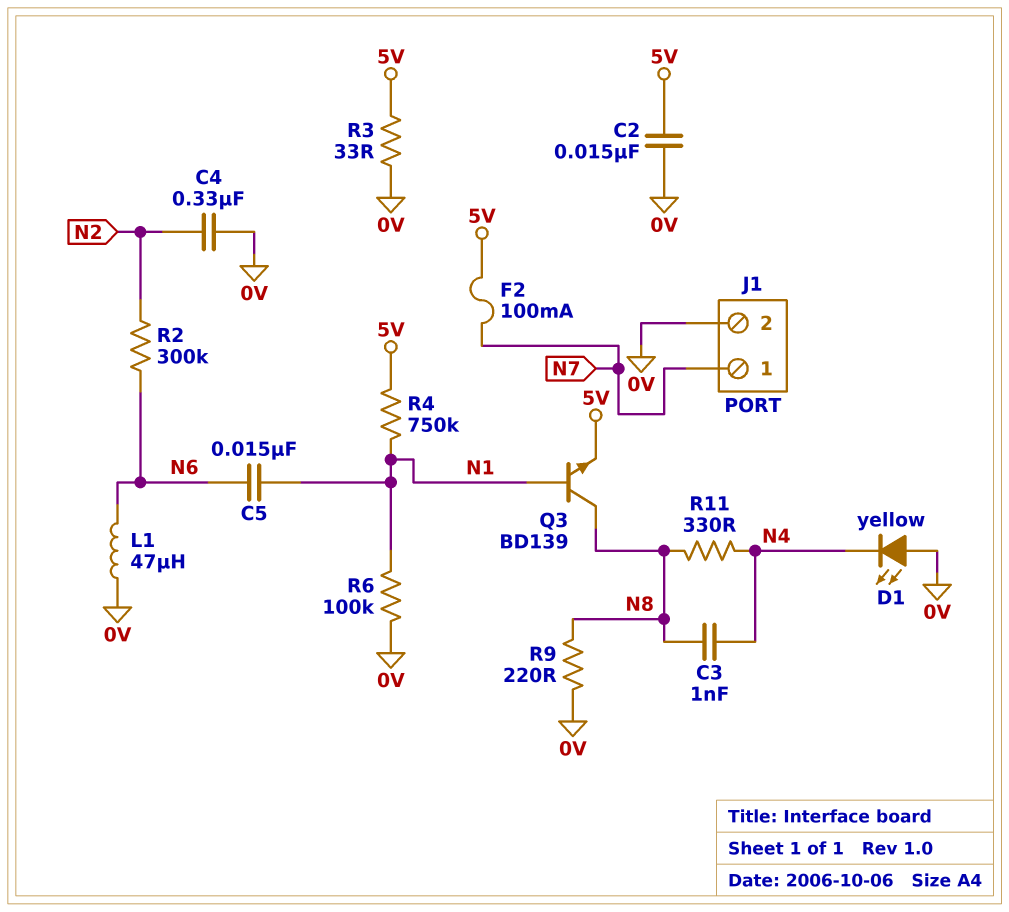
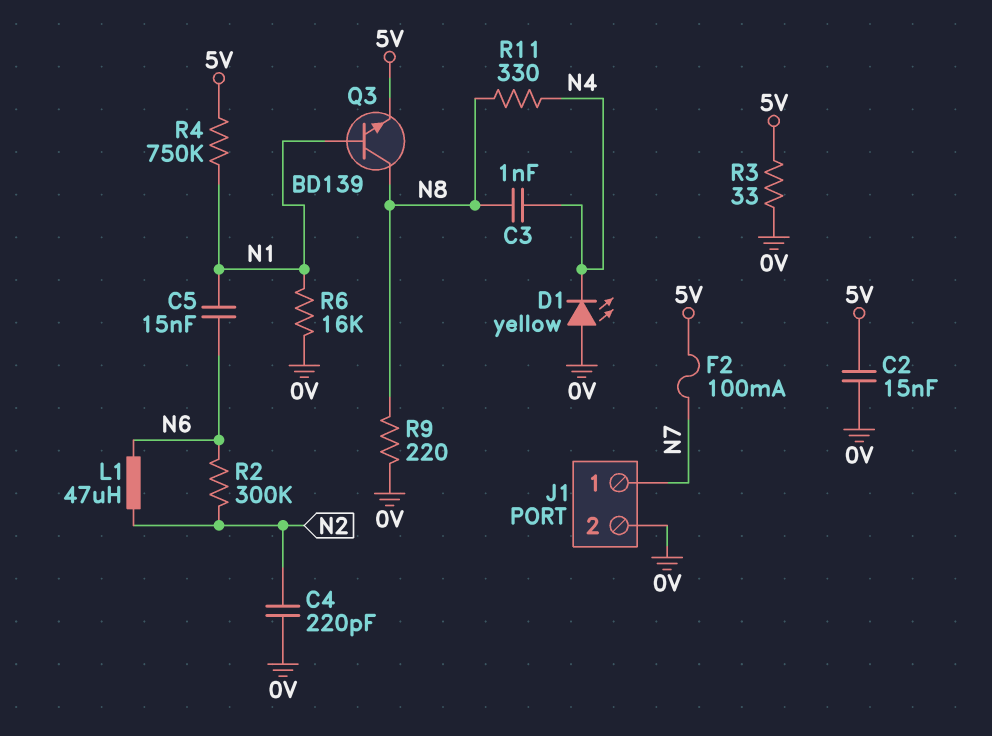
C4: 330nF (0V, N2) -> 220pF (0V, N2)
L1: 47uH (0V, N6) -> 47uH (N2, N6)
R6: 100k (0V, N1) -> 16k (0V, N1)

